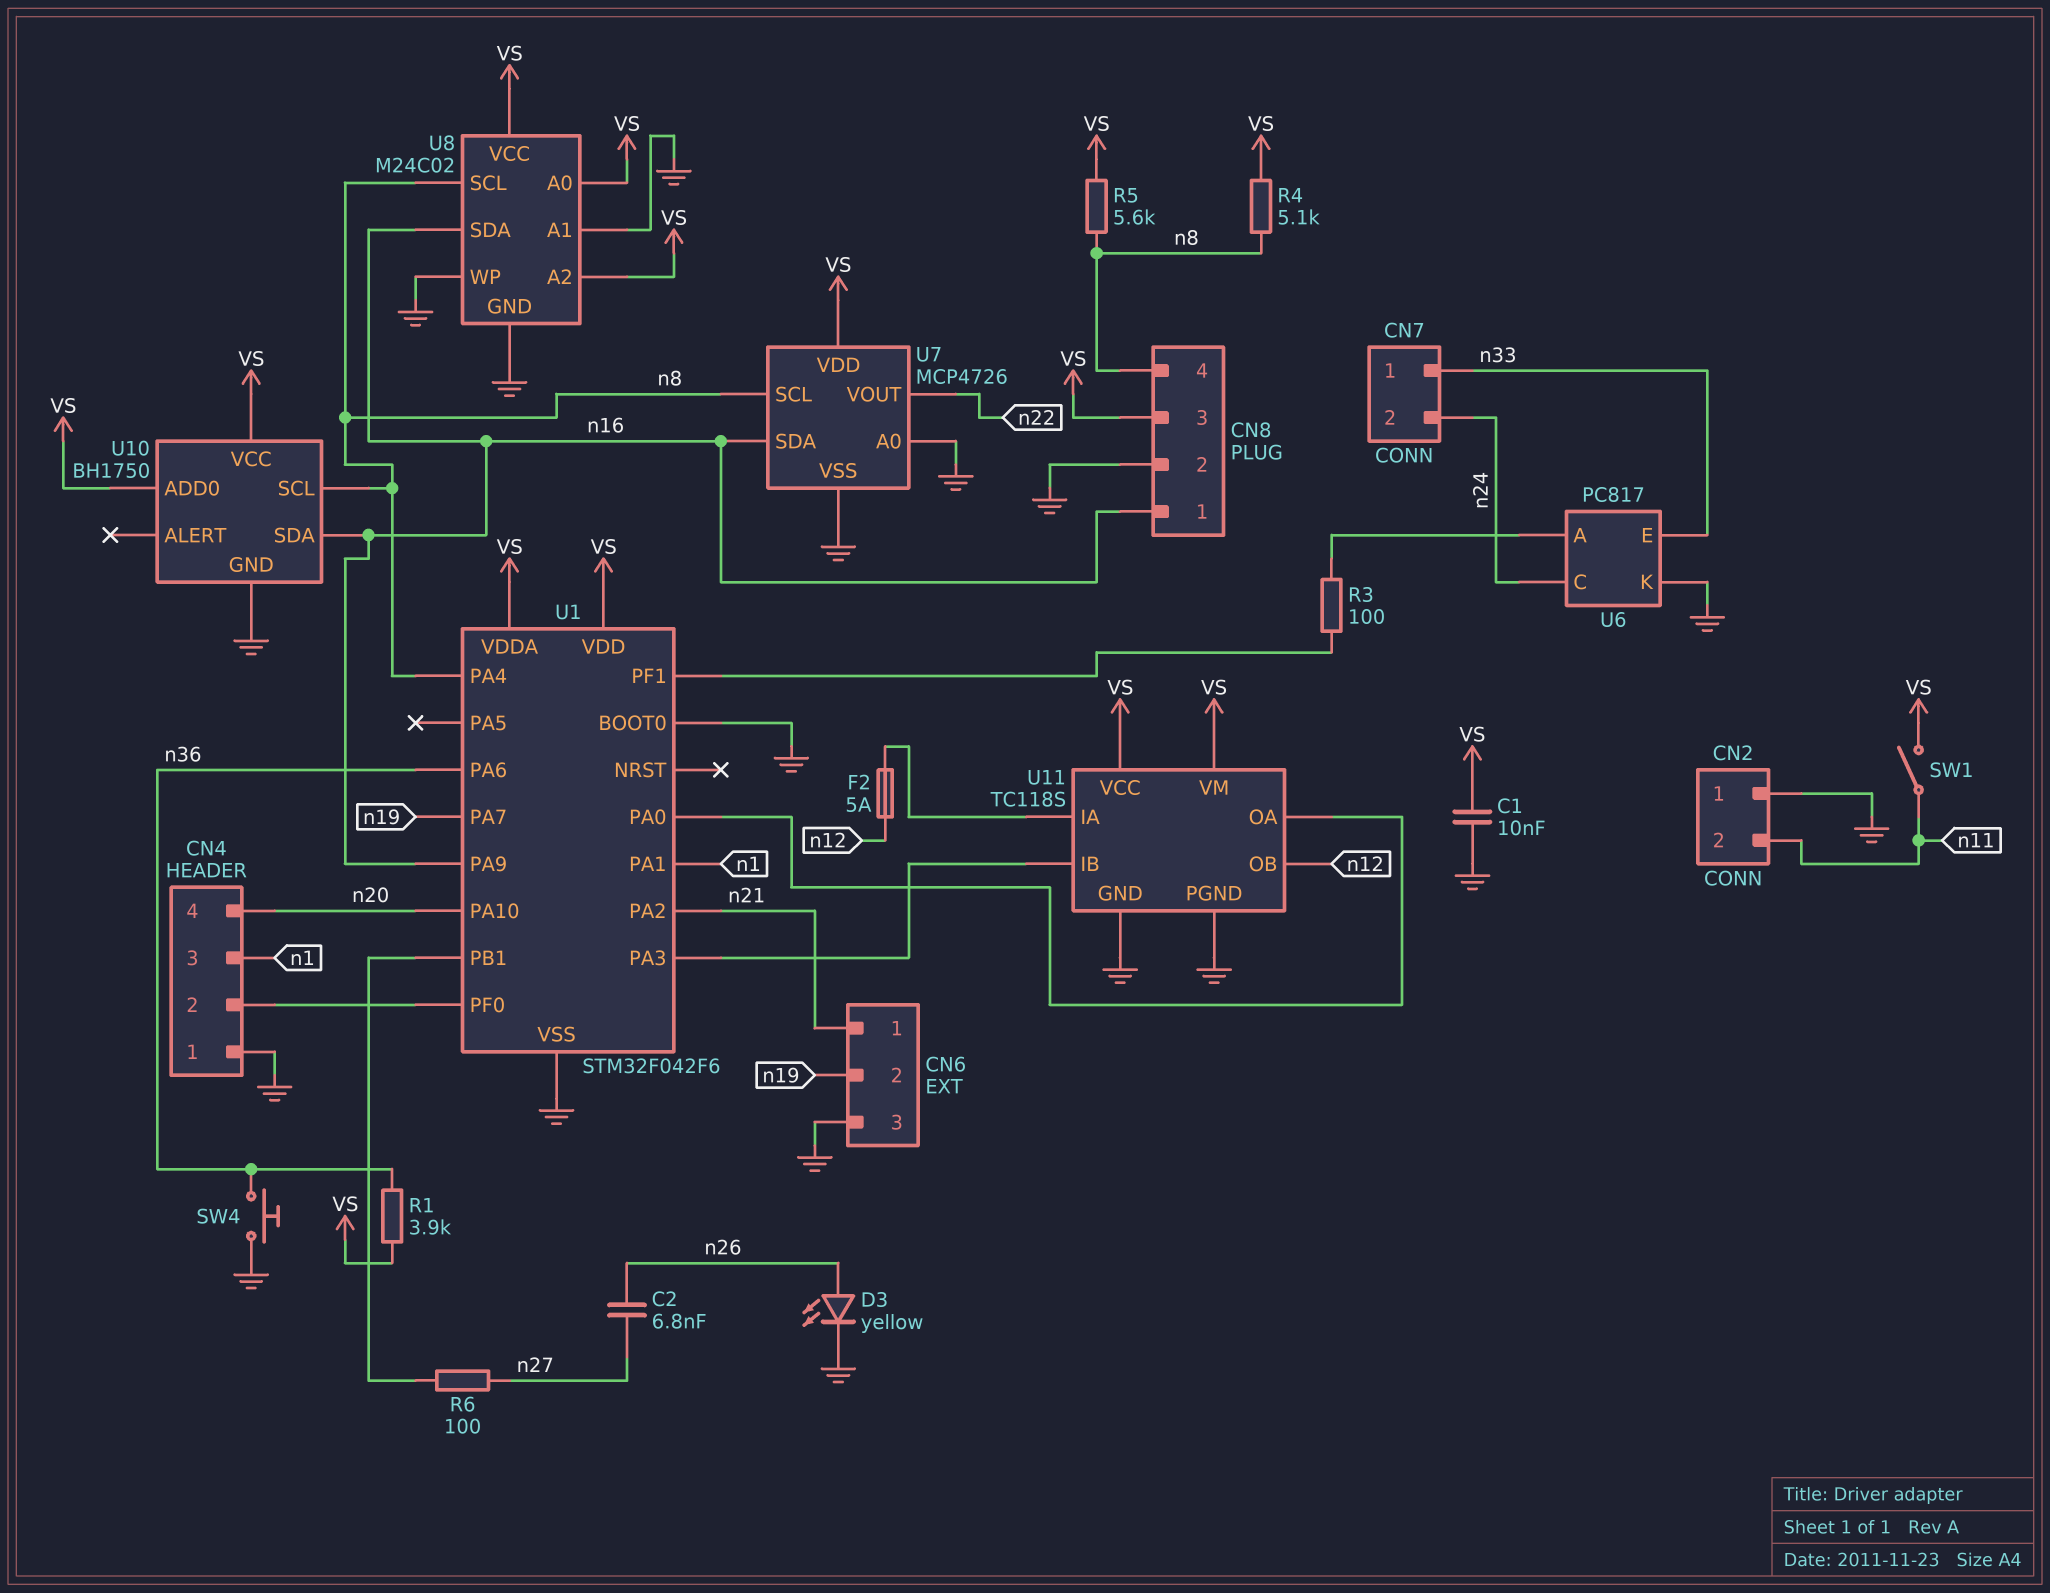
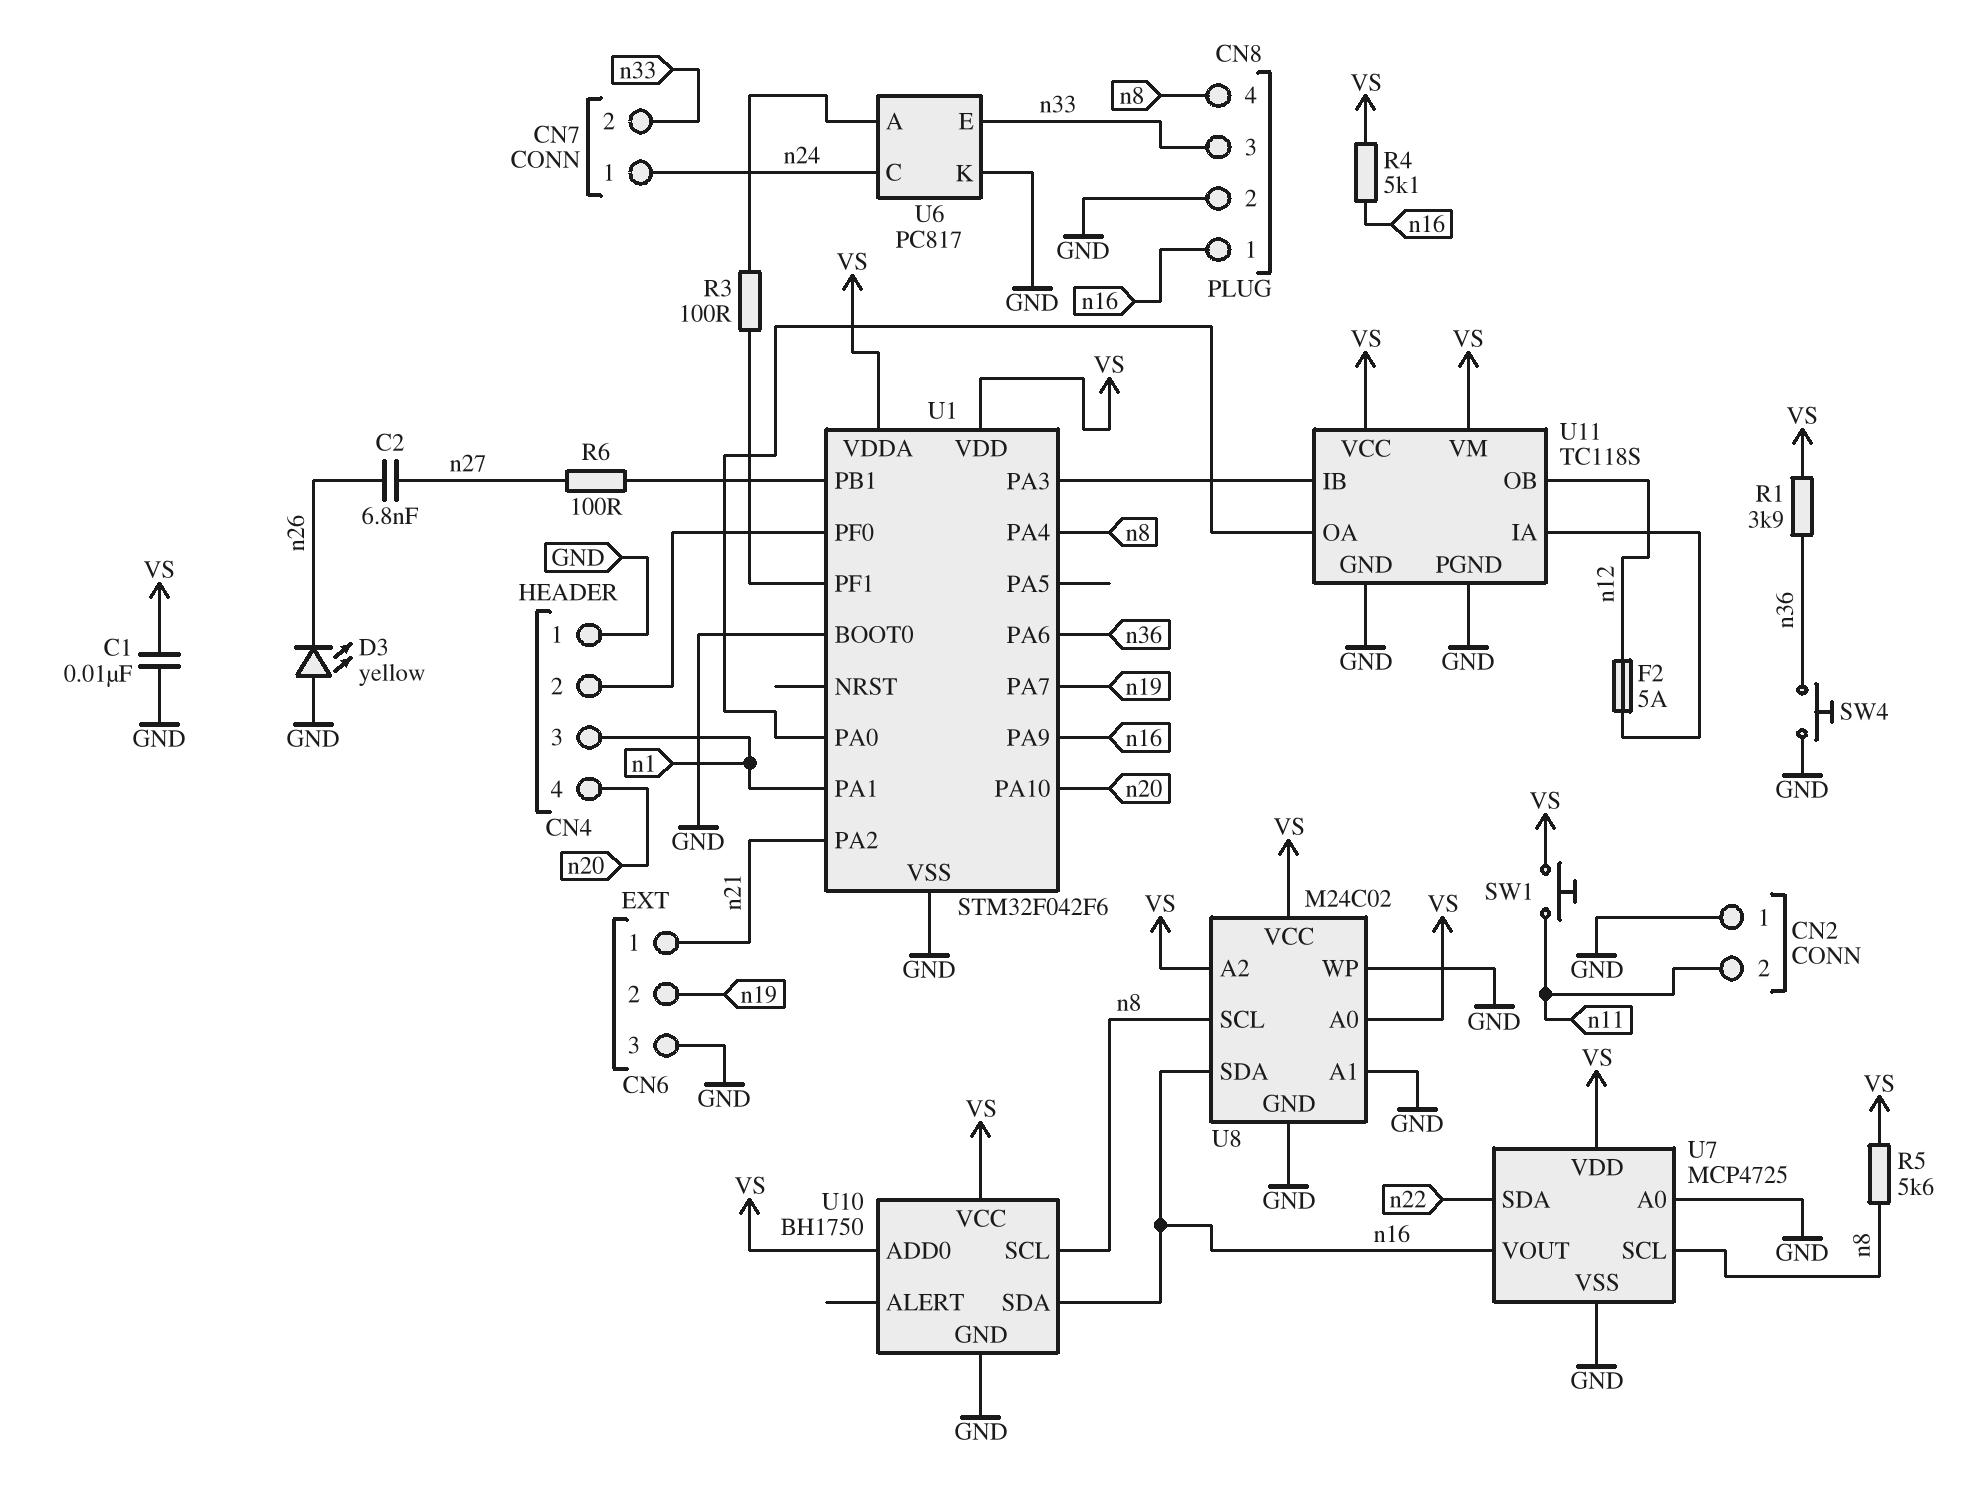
CN7 pin 1: n33 -> n24
CN7 pin 2: n24 -> n33
CN8 pin 3: VS -> n33
D3: LED yellow (A n26, K GND) -> LED yellow (A GND, K n26)
R4: 5.1k (VS, n8) -> 5.1k (VS, n16)
SW1: switch (VS, n11) -> button (VS, n11)
U7: MCP4726 -> MCP4725
U7 pin SDA: n16 -> n22
U7 pin VOUT: n22 -> n16

